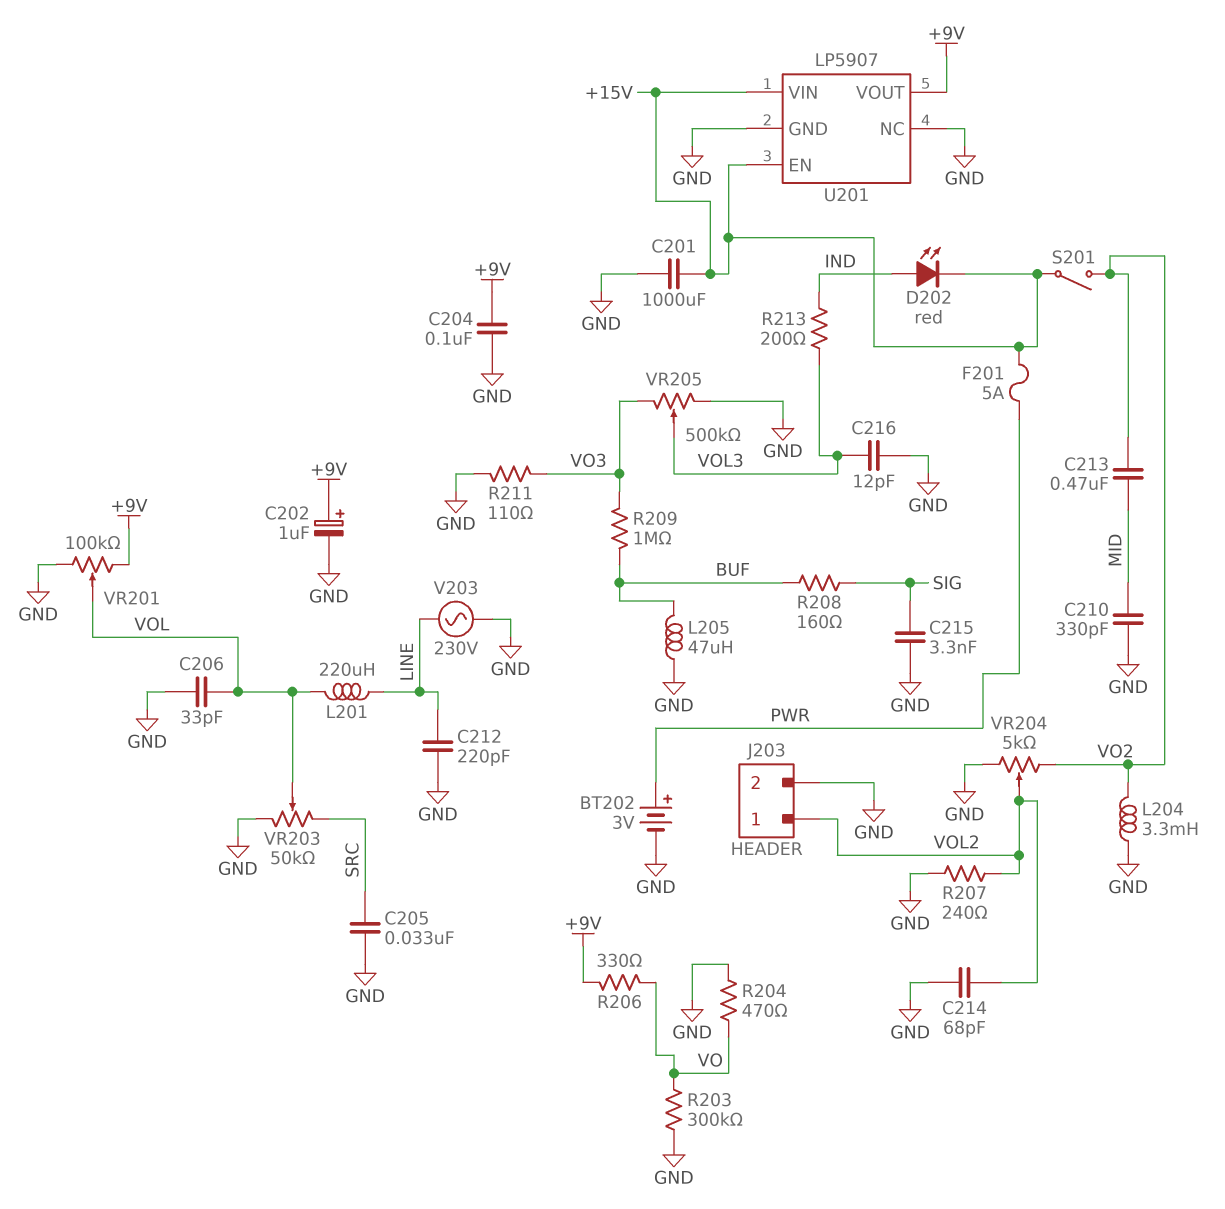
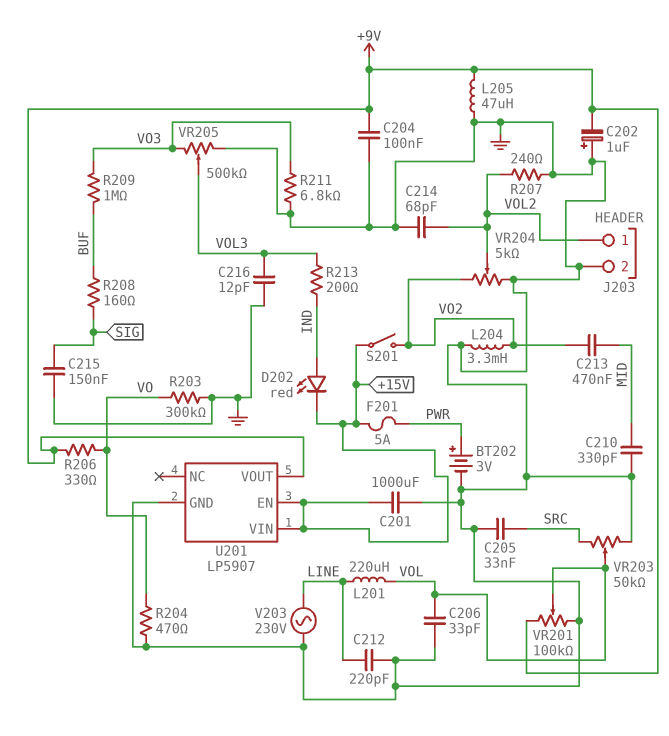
C202: 1uF (plus +9V, minus GND) -> 1uF (plus GND, minus +9V)
C215: 3.3nF (GND, SIG) -> 150nF (GND, SIG)
L205: 47uH (BUF, GND) -> 47uH (+9V, GND)
R211: 110 (GND, VO3) -> 6.8k (GND, VO3)
U201 pin NC: GND -> none

